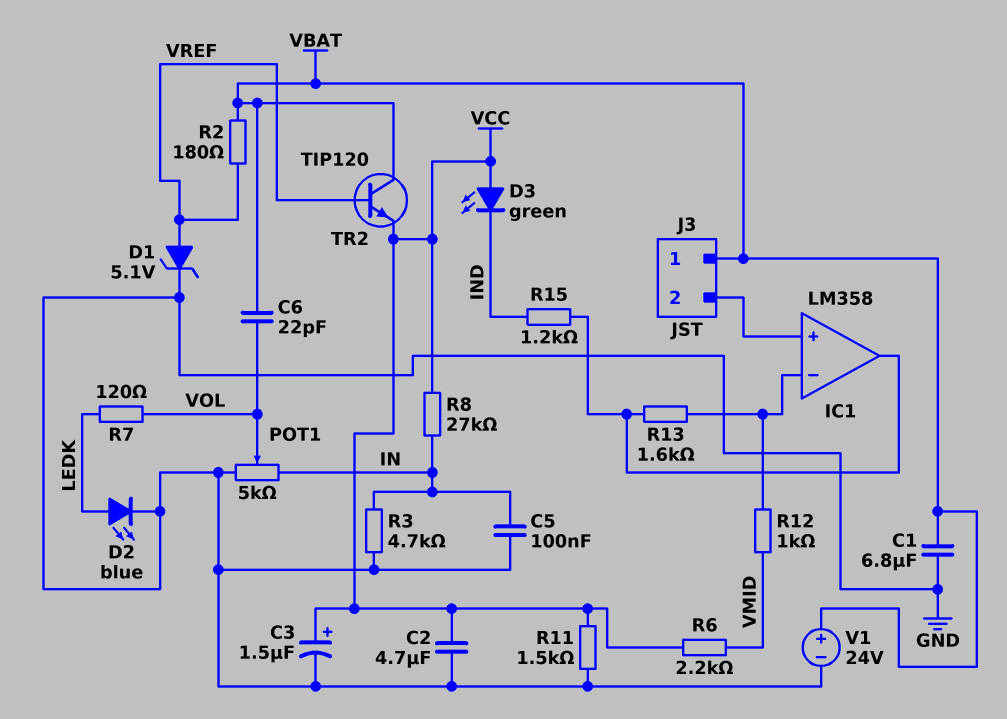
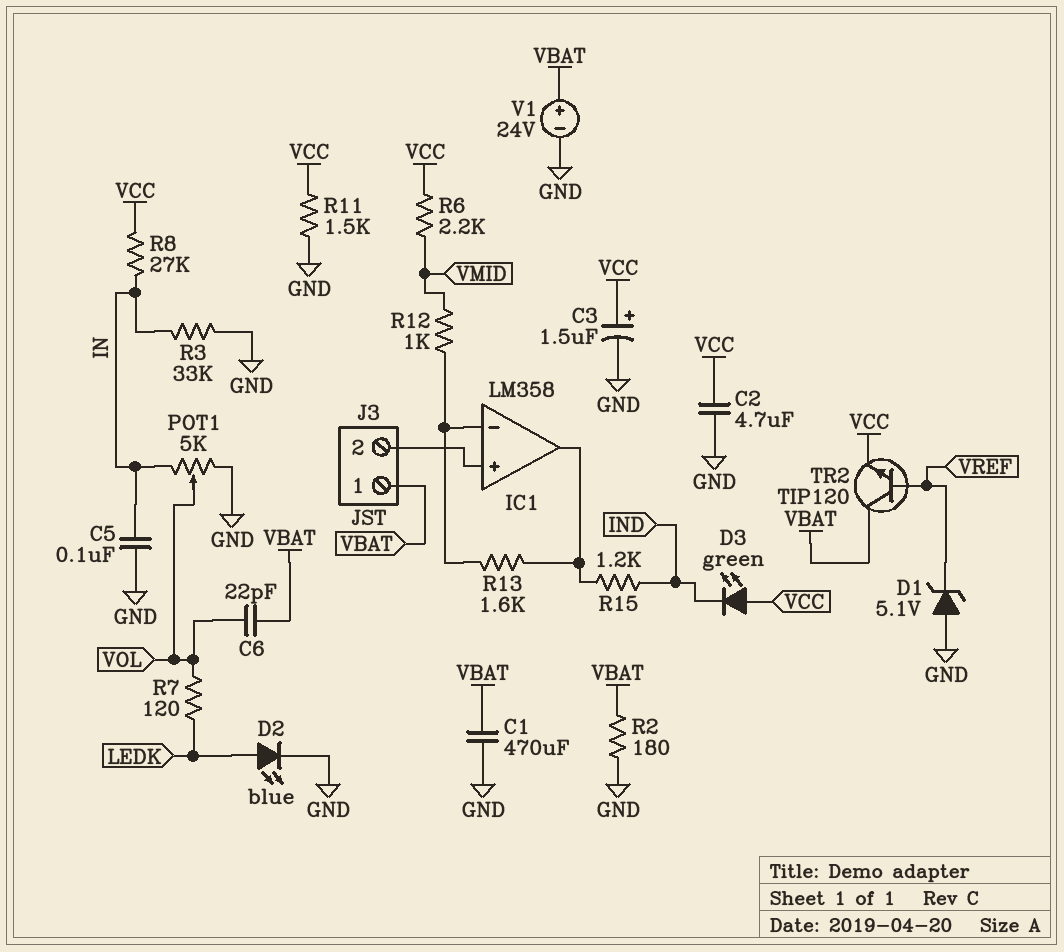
C1: 6.8uF (GND, VBAT) -> 470uF (GND, VBAT)
D1: zener 5.1V (A VREF, K GND) -> zener 5.1V (A GND, K VREF)
R2: 180 (VBAT, VREF) -> 180 (GND, VBAT)
R3: 4.7k (GND, IN) -> 33k (GND, IN)

